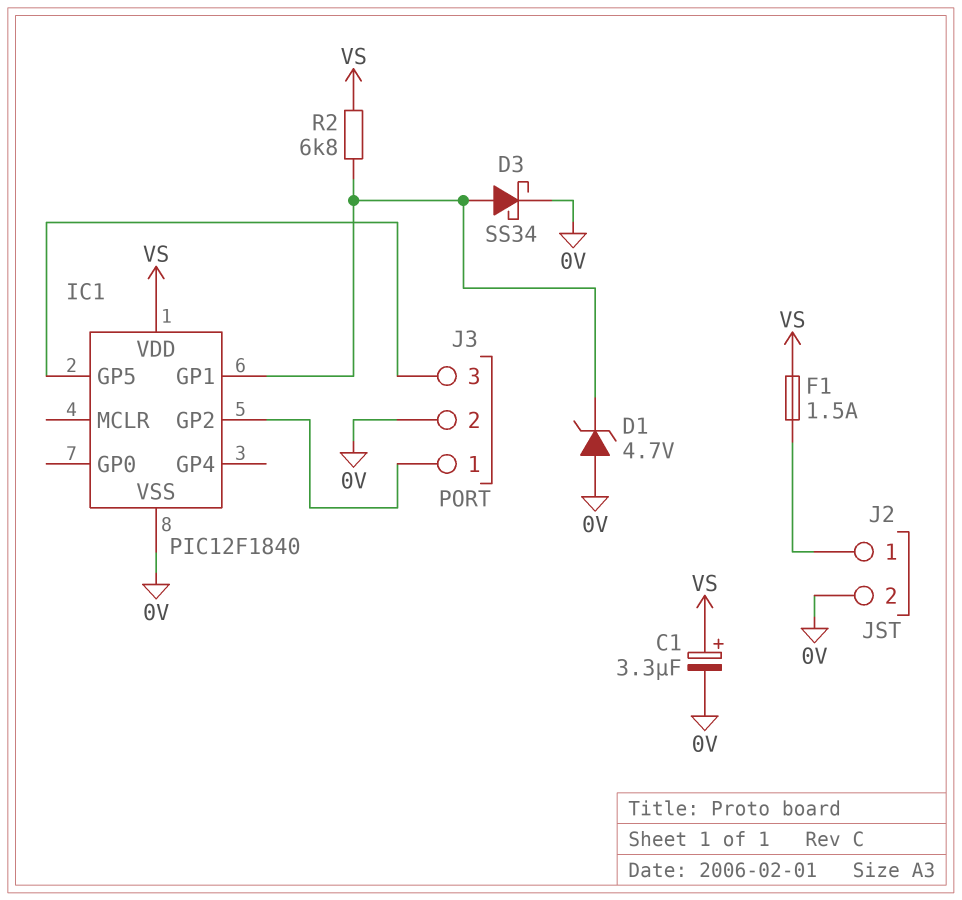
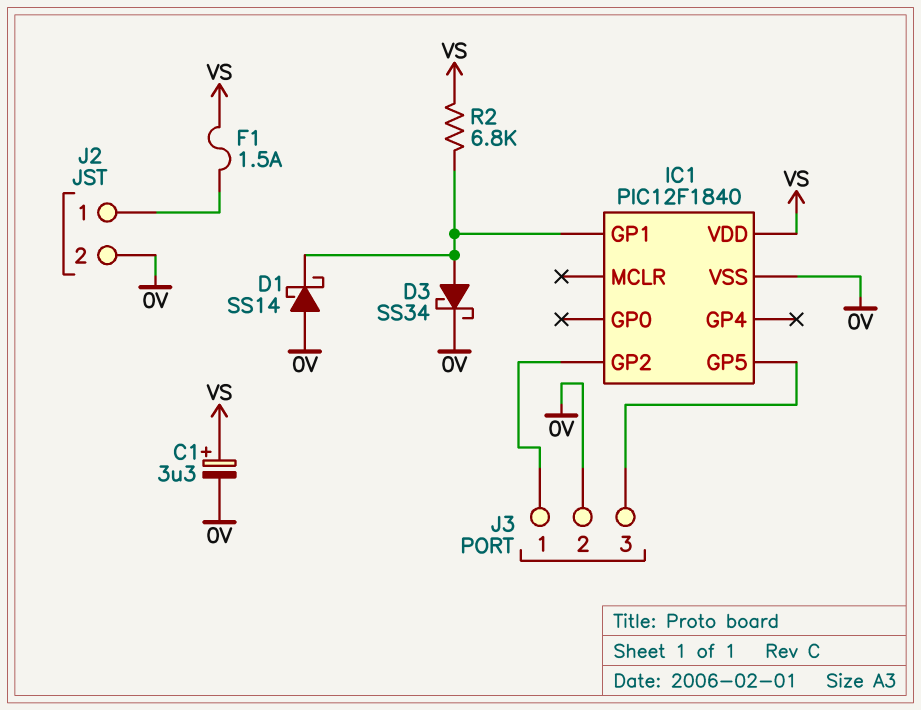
D1: zener 4.7V (A 0V, K IC1/GP1) -> schottky SS14 (A 0V, K IC1/GP1)

